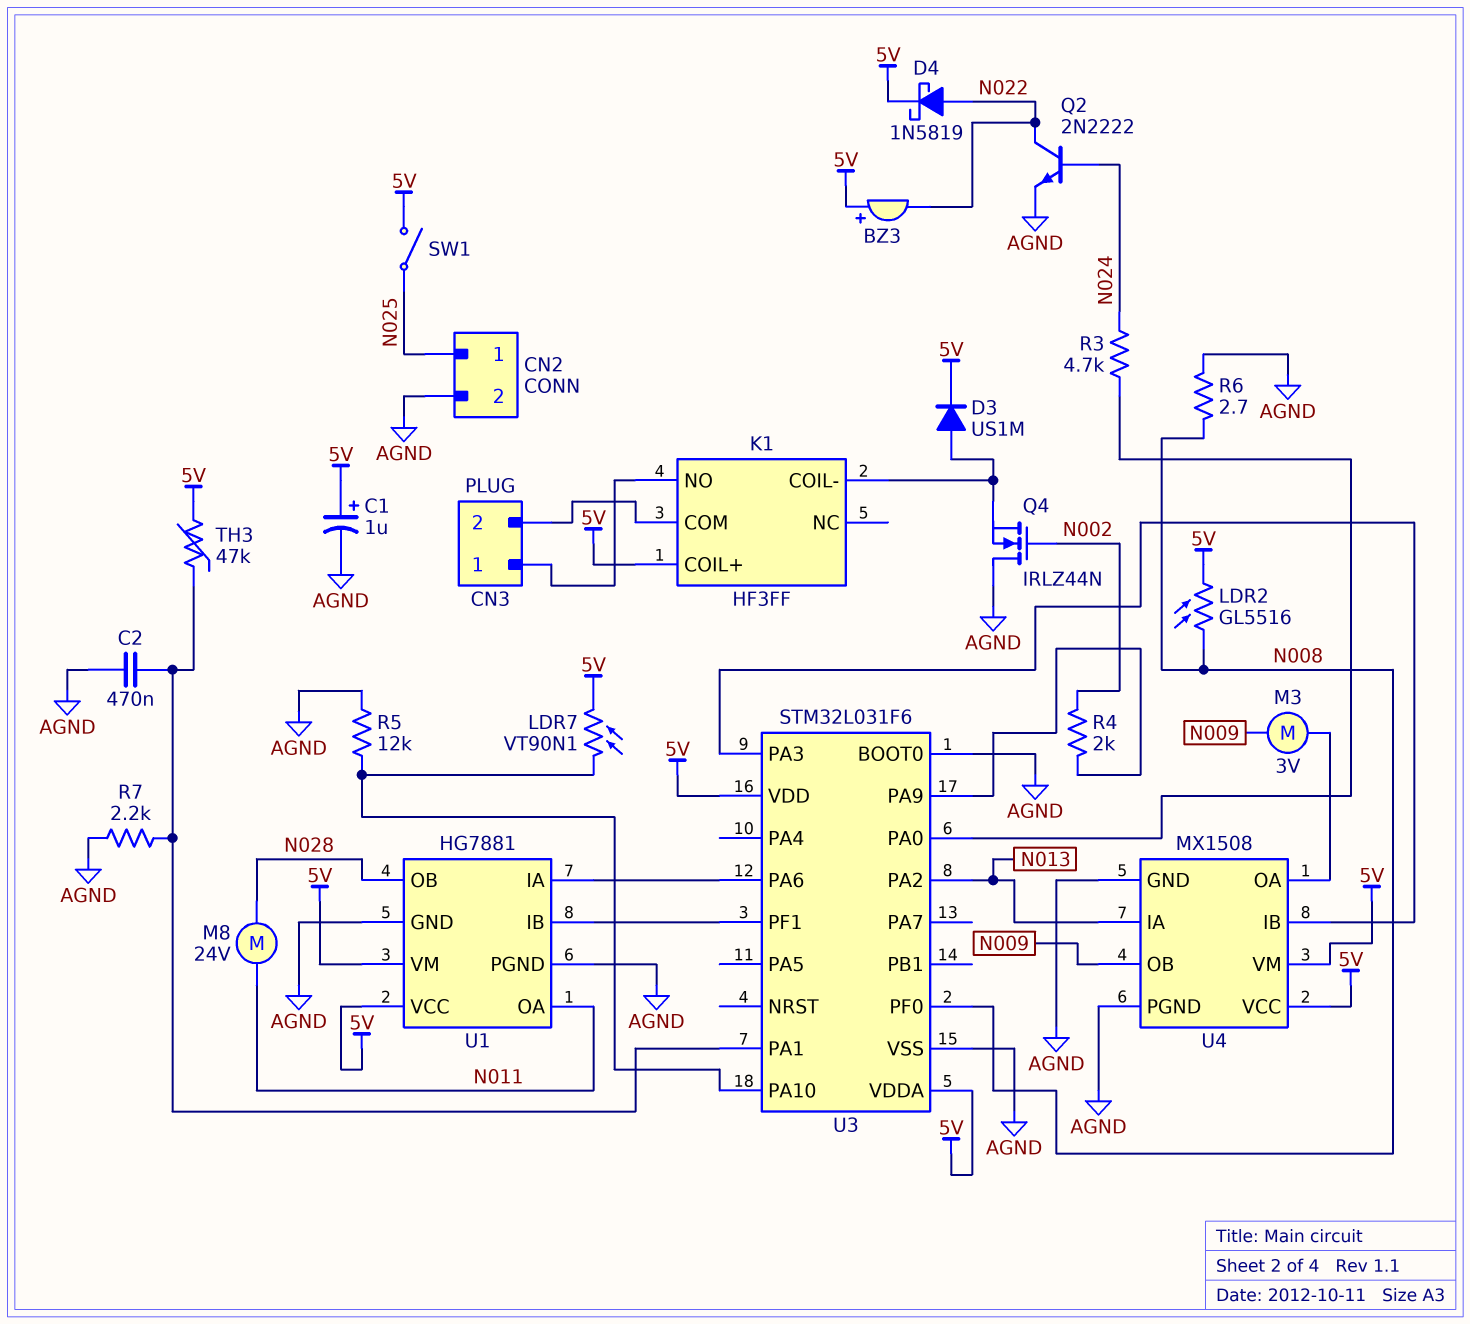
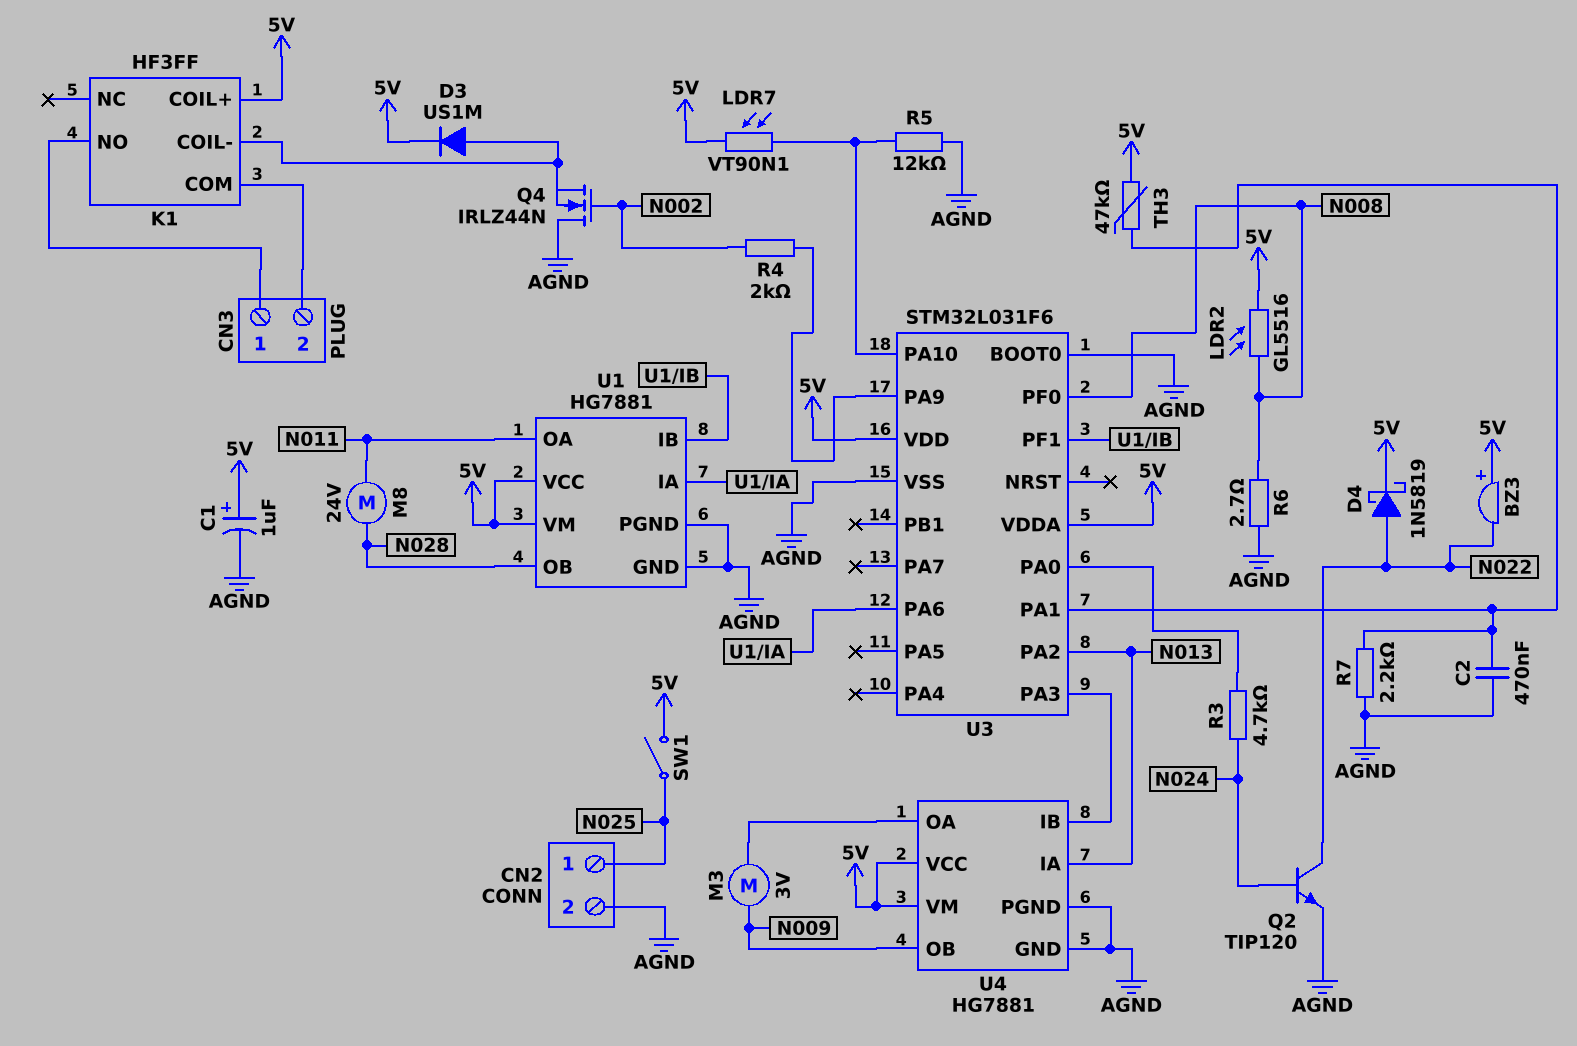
Q2: NPN 2N2222 (B N024, C N022, E AGND) -> NPN TIP120 (B N024, C N022, E AGND)
U4: MX1508 -> HG7881

